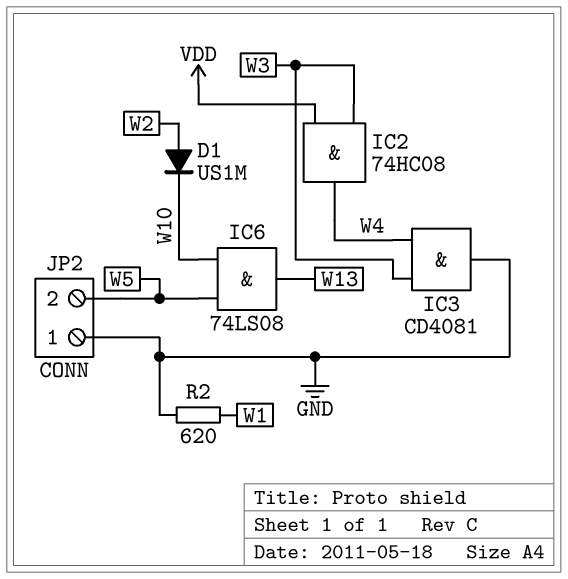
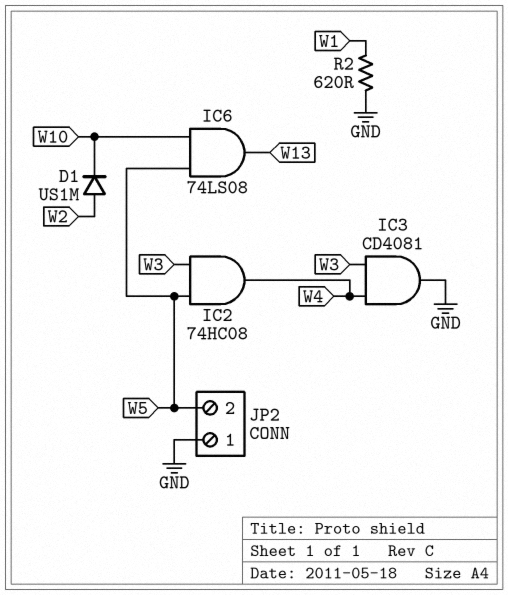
IC2: AND 74HC08 (in VDD, in W3, out W4) -> AND 74HC08 (in W3, in W5, out W4)

